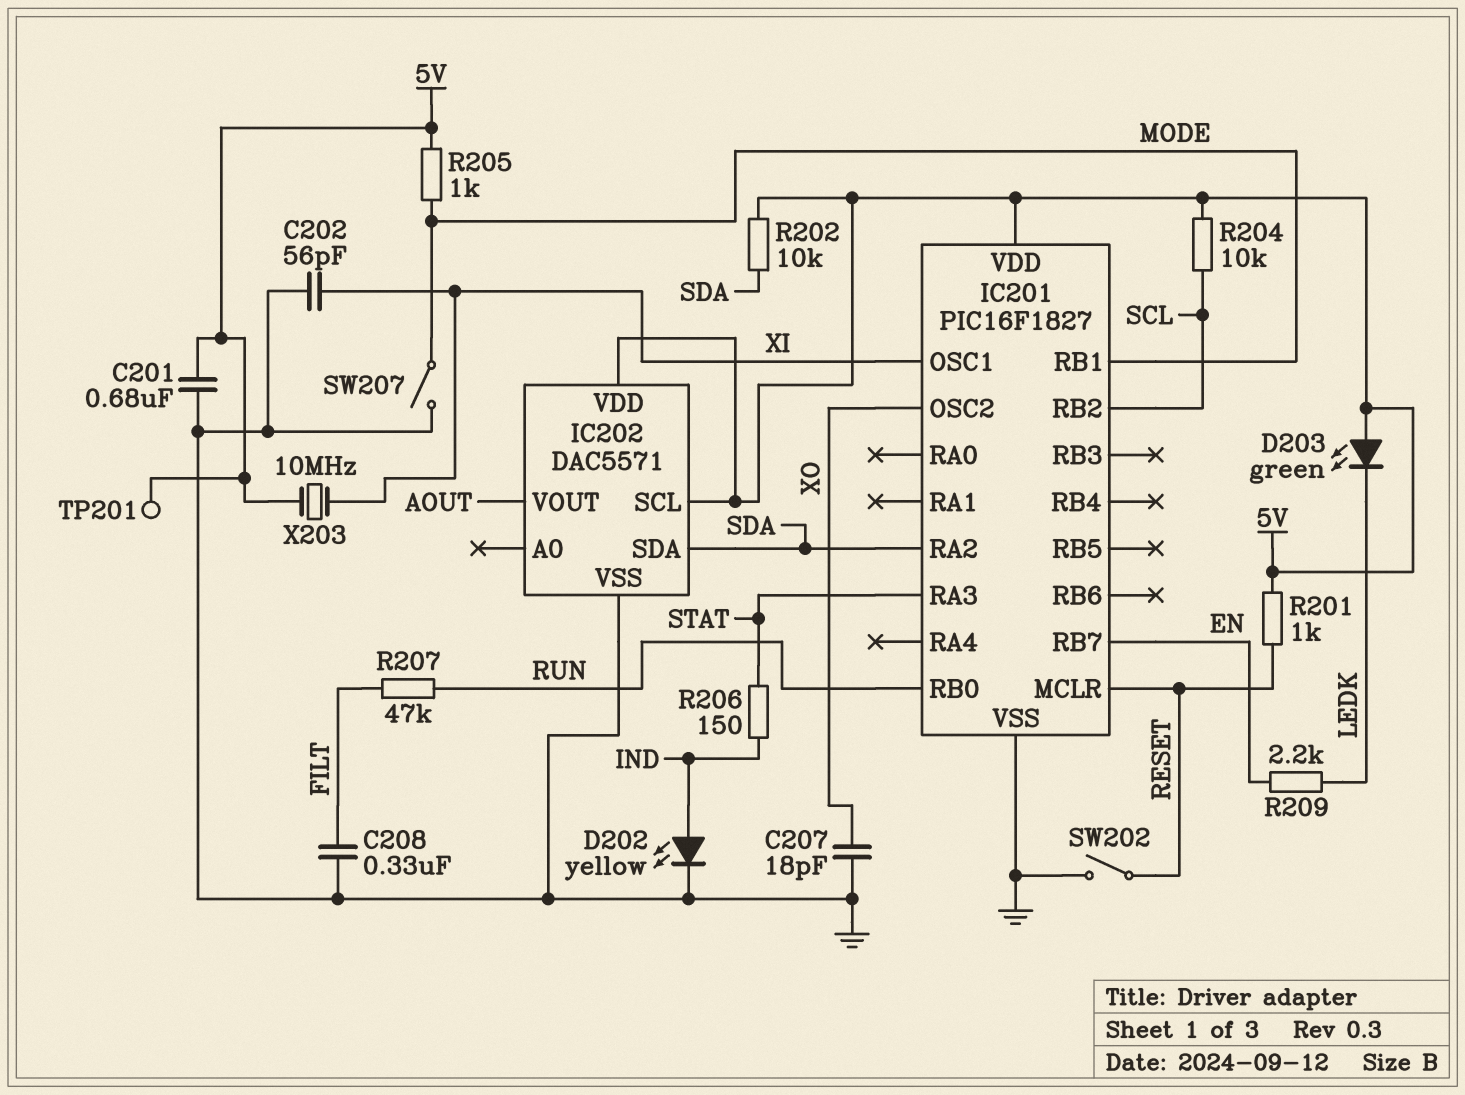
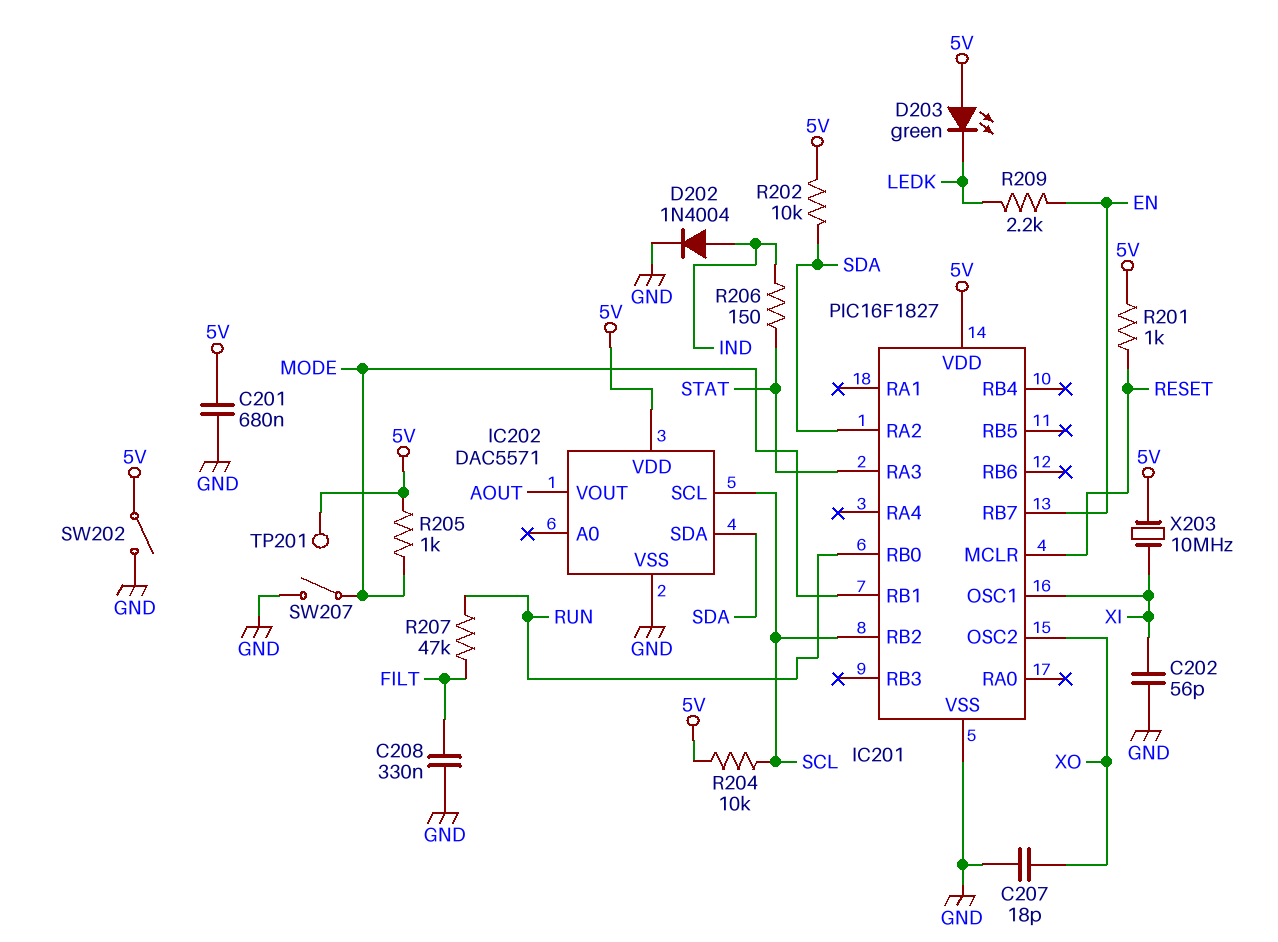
D202: LED yellow (A IND, K GND) -> diode 1N4004 (A IND, K GND)
IC202 pin SCL: 5V -> SCL
SW202: switch (GND, RESET) -> switch (5V, GND)

